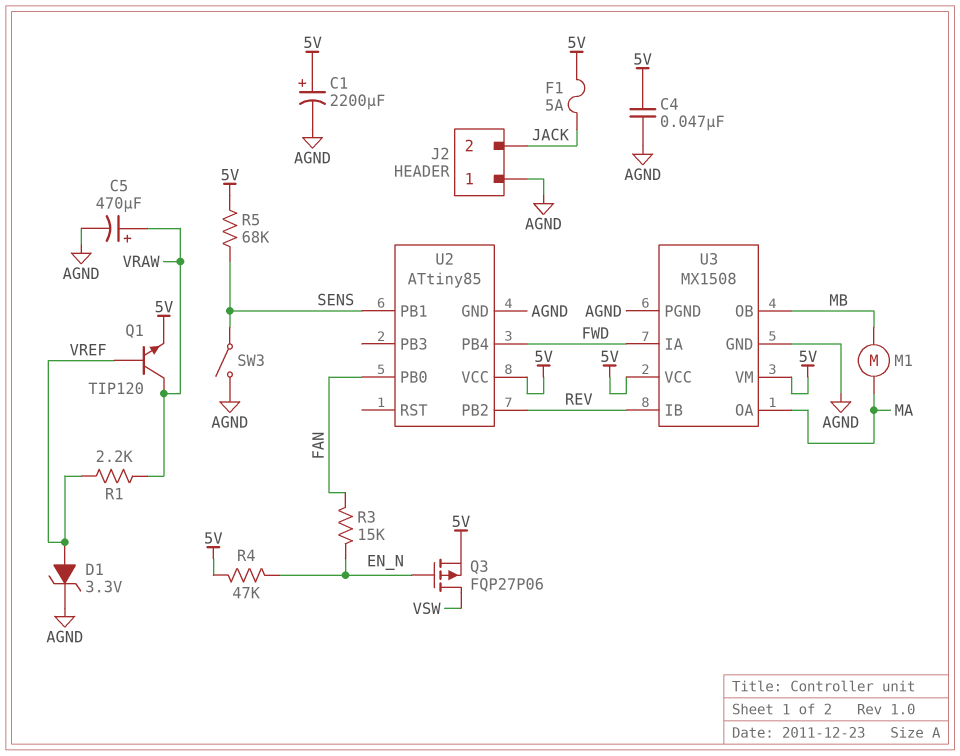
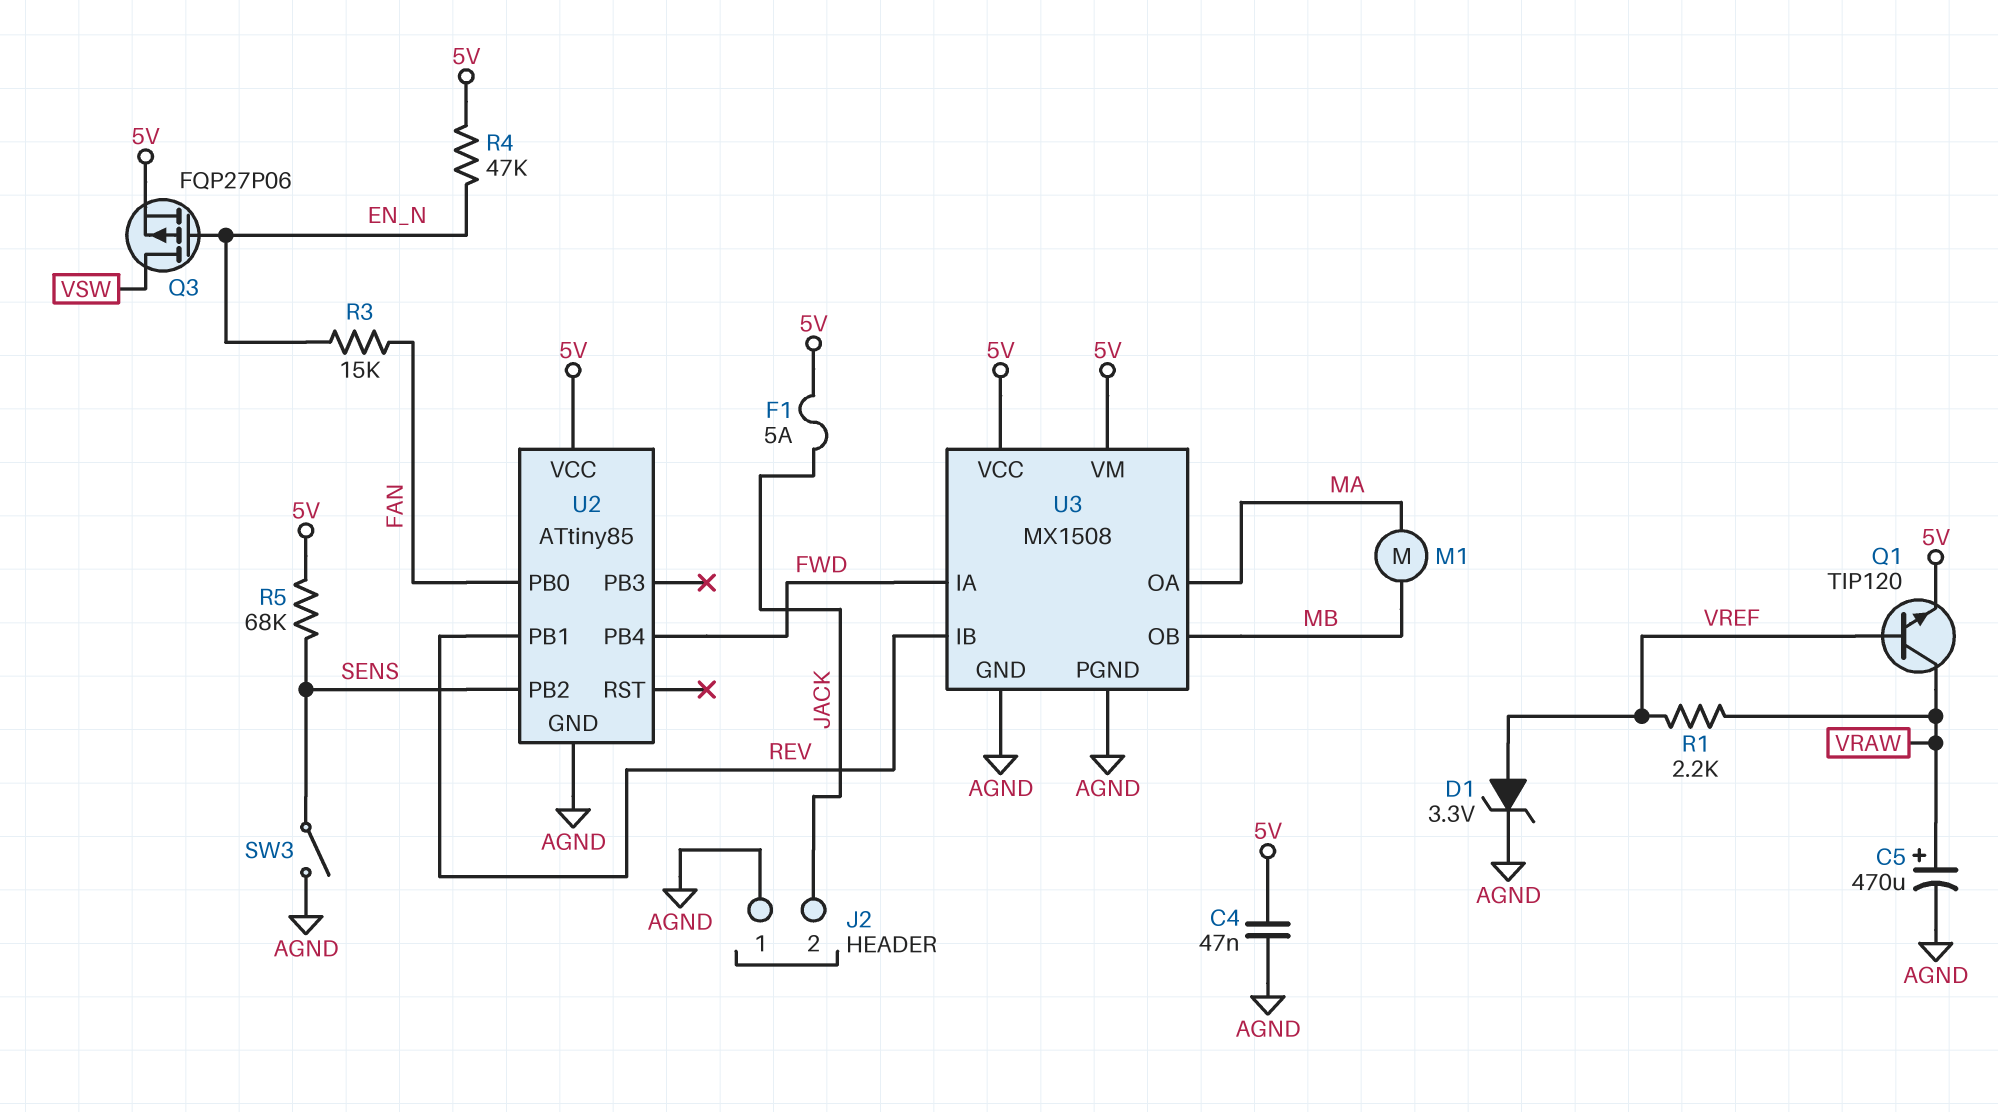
C1: 2200uF (plus 5V, minus AGND) -> none
U2 pin PB1: SENS -> REV
U2 pin PB2: REV -> SENS

